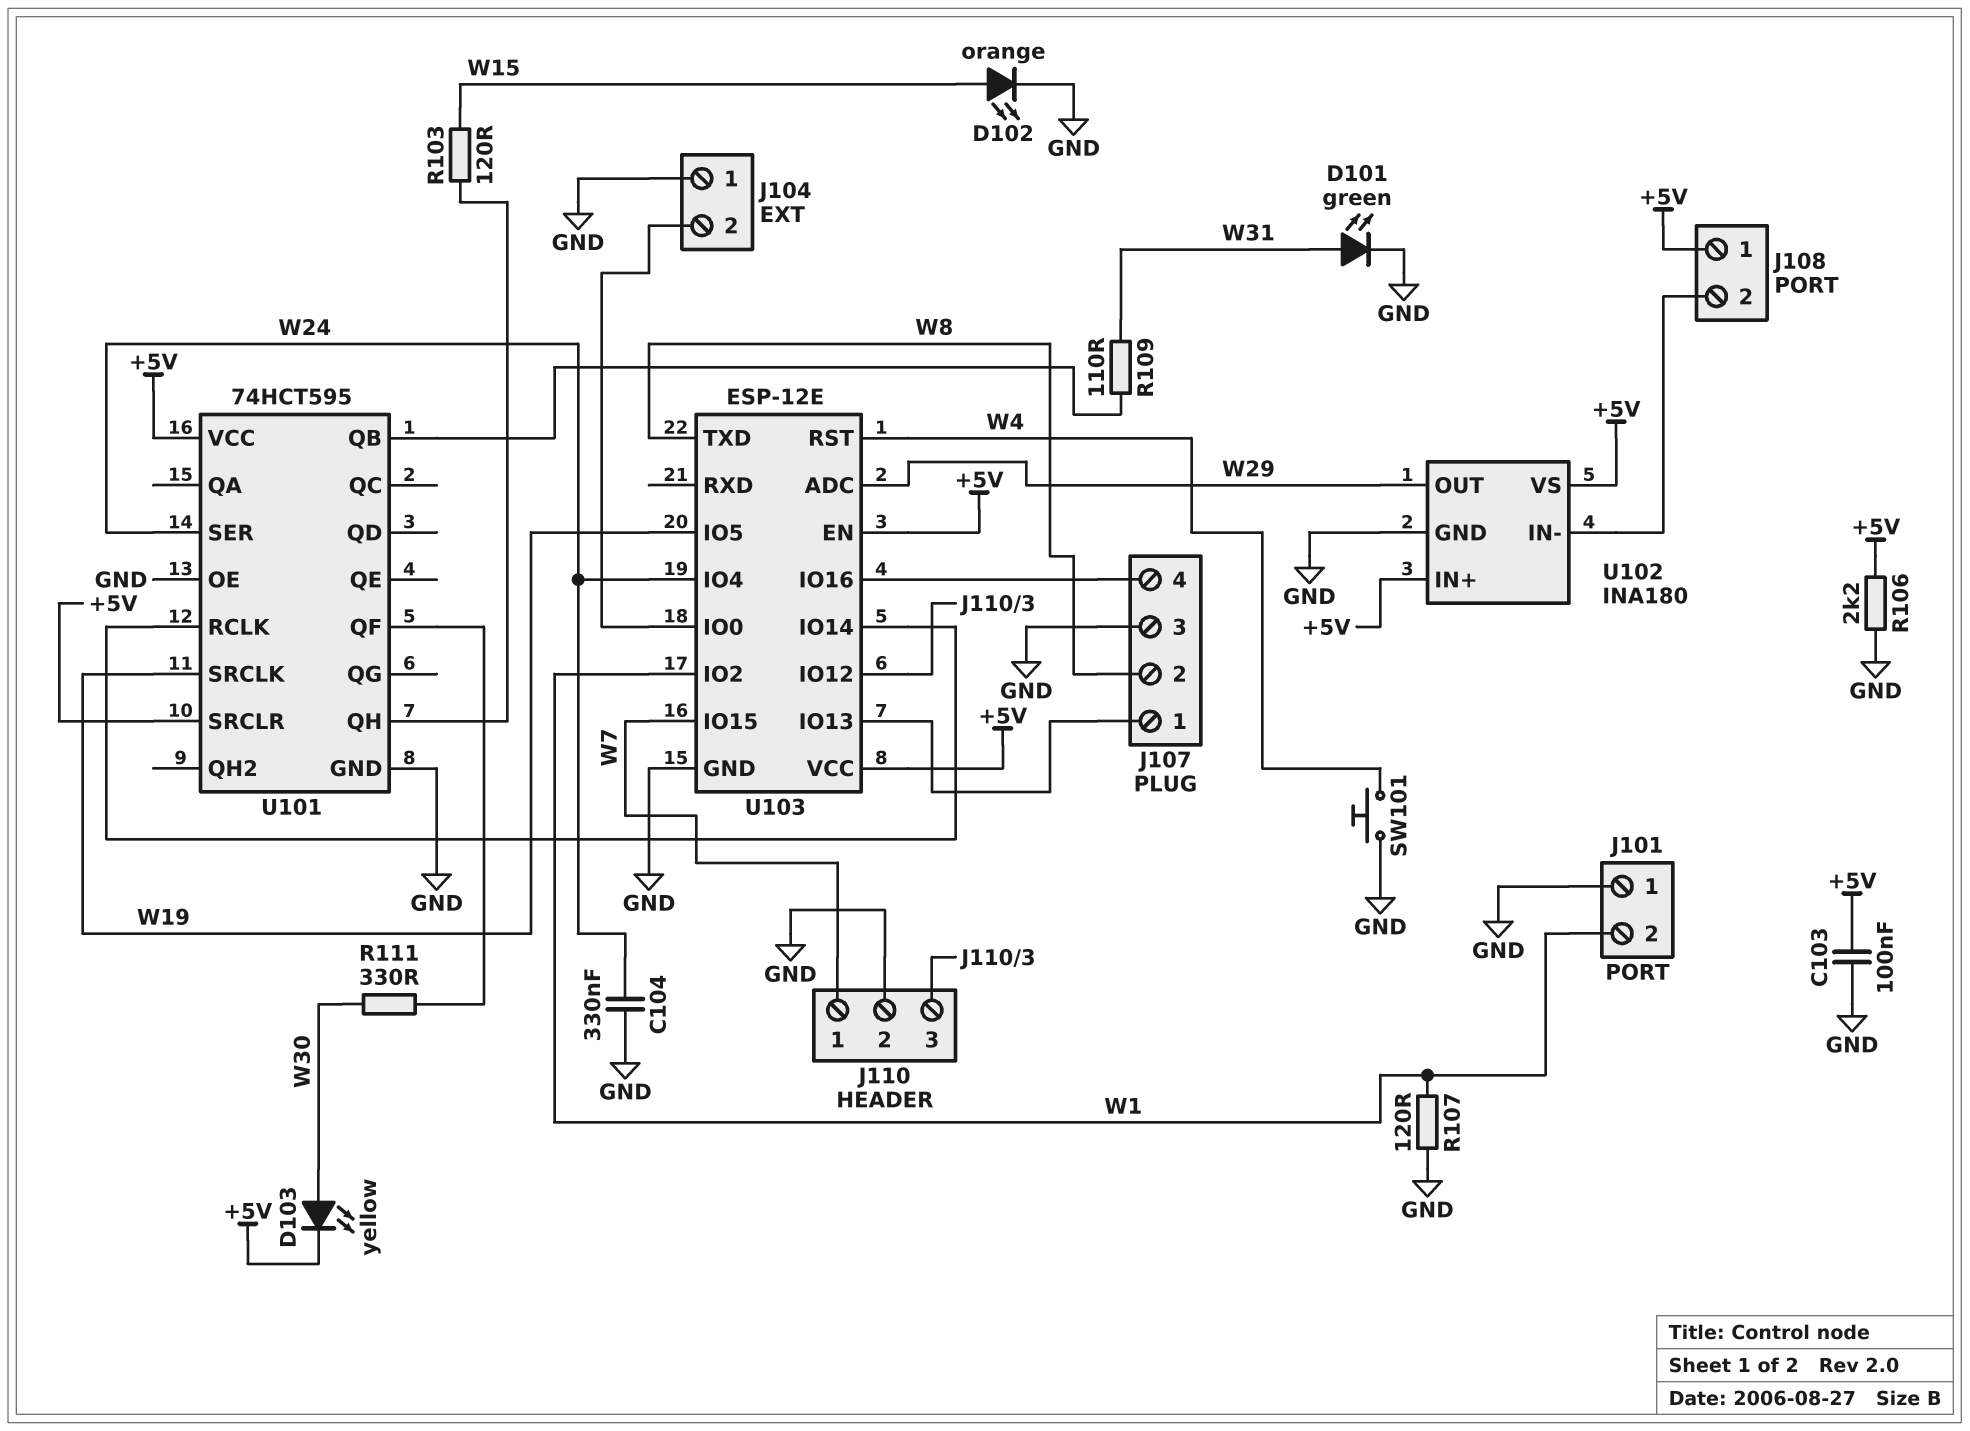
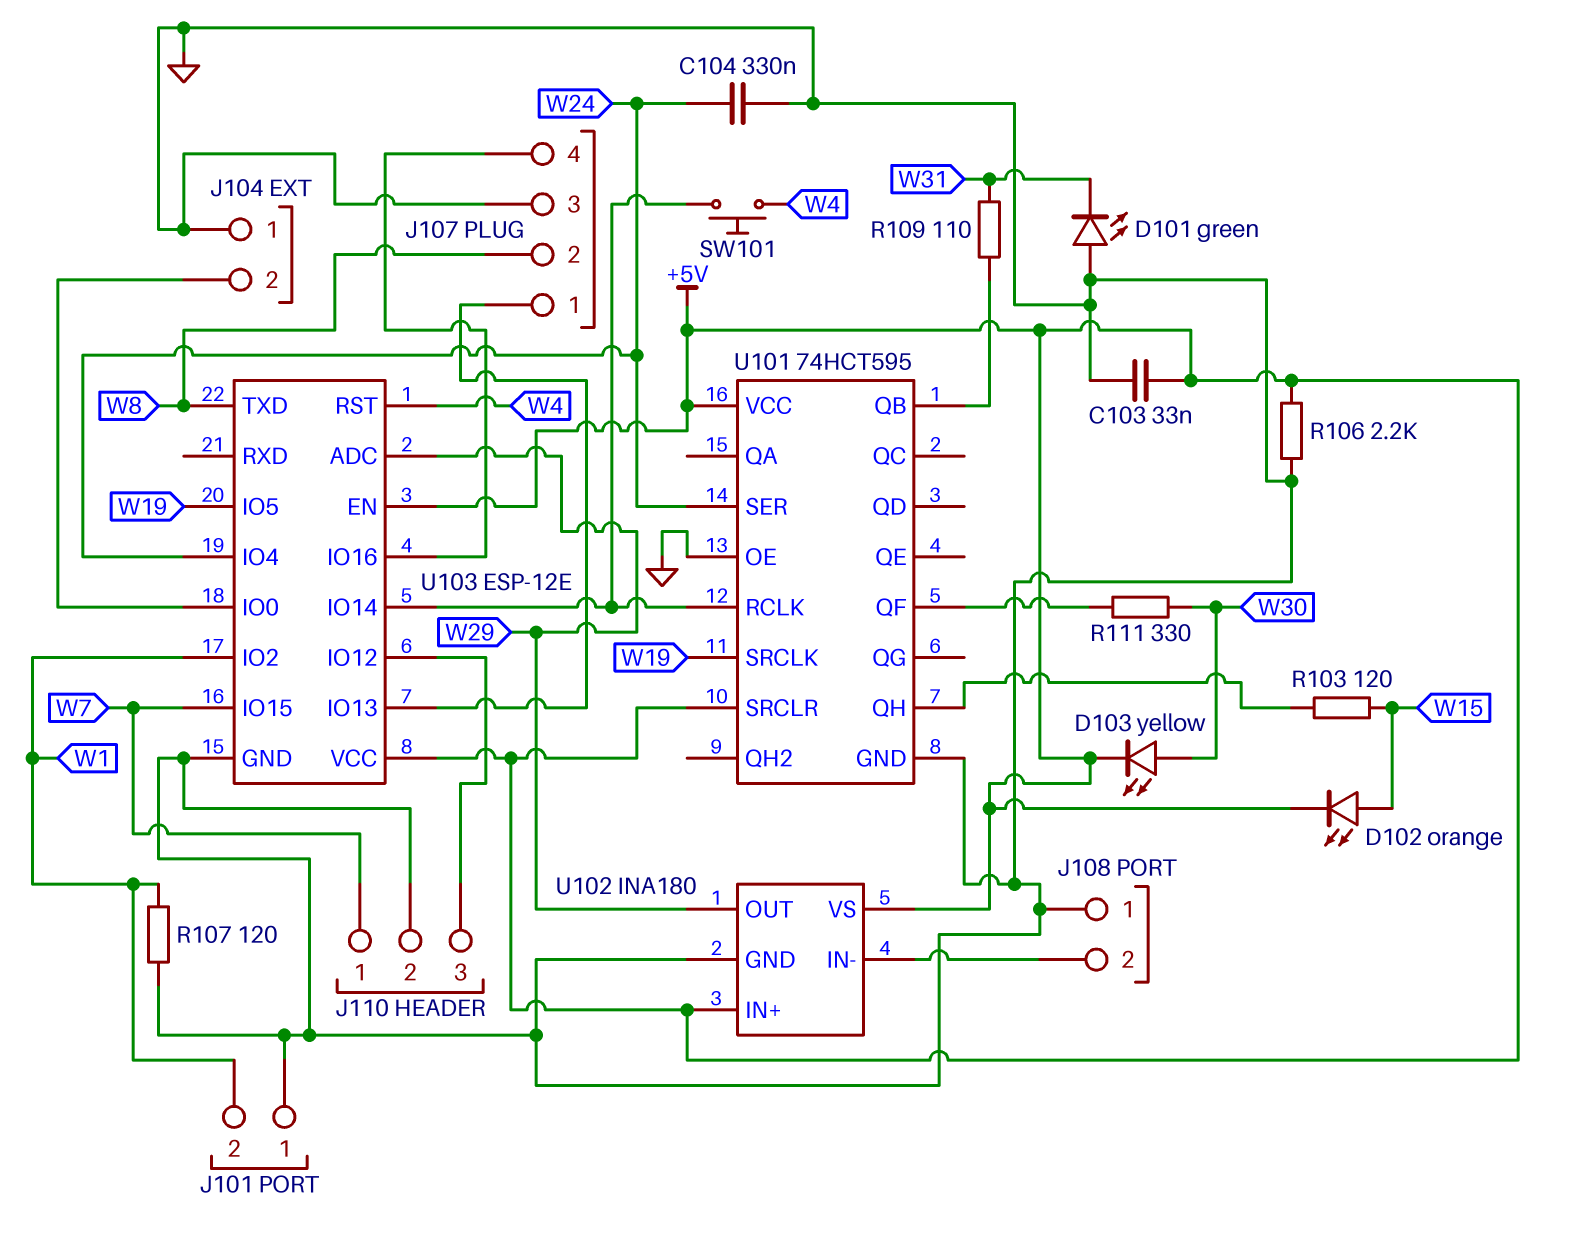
C103: 100nF (+5V, GND) -> 33nF (+5V, GND)
D101: LED green (A W31, K GND) -> LED green (A GND, K W31)
D102: LED orange (A W15, K GND) -> LED orange (A W15, K +5V)
J108 pin 1: +5V -> GND
SW101: button (GND, W4) -> button (U101/RCLK, W4)

